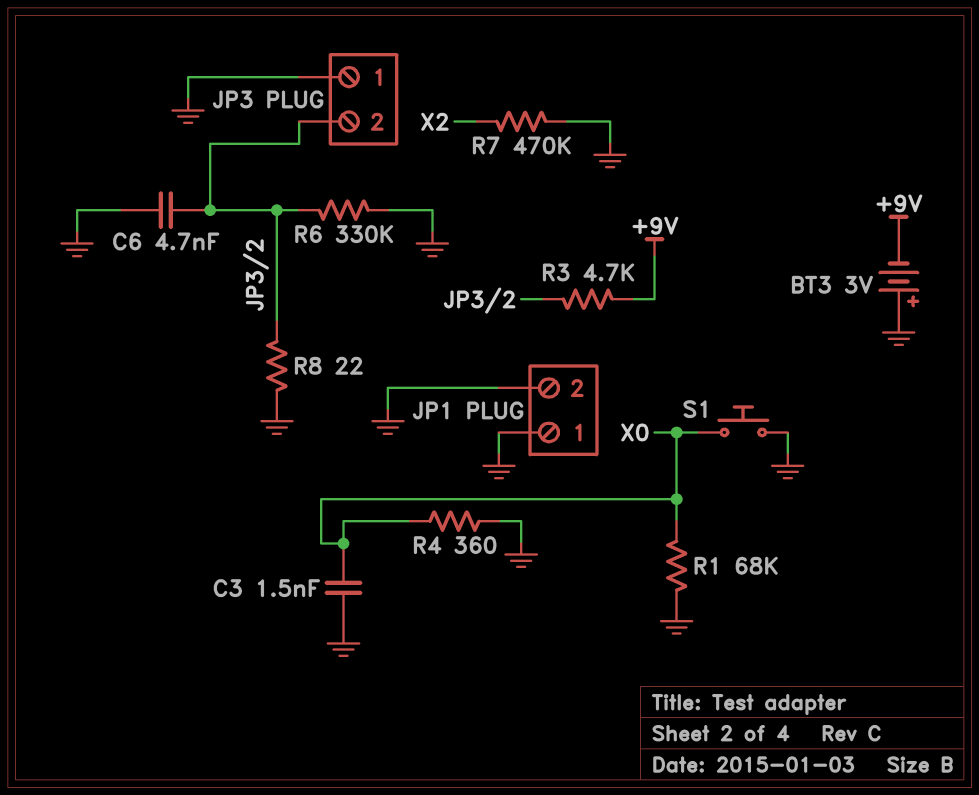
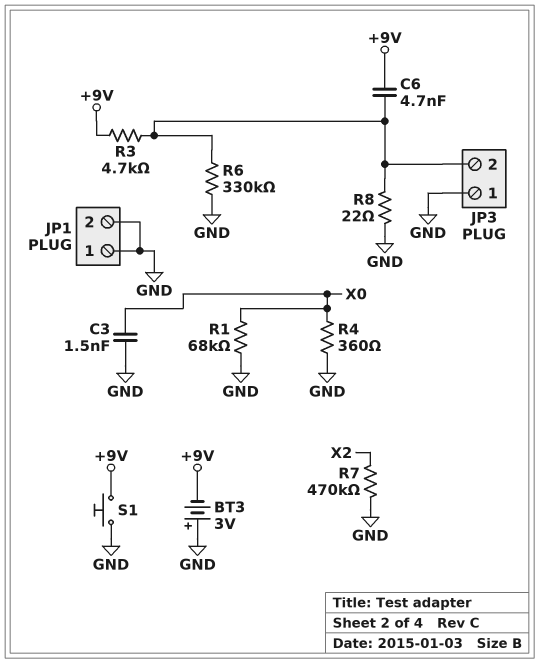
C6: 4.7nF (GND, JP3/2) -> 4.7nF (+9V, JP3/2)
S1: button (GND, X0) -> button (+9V, GND)

